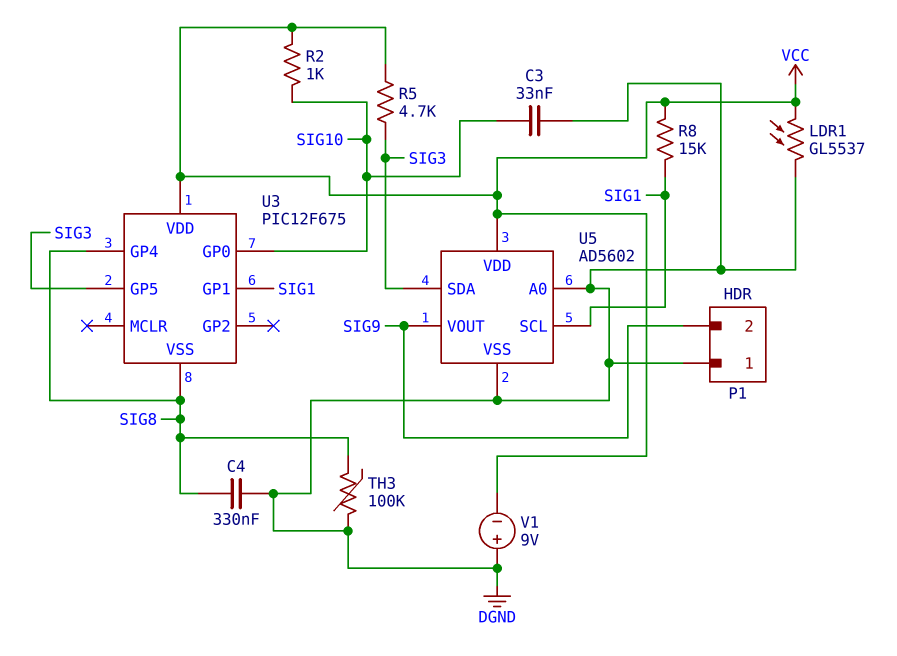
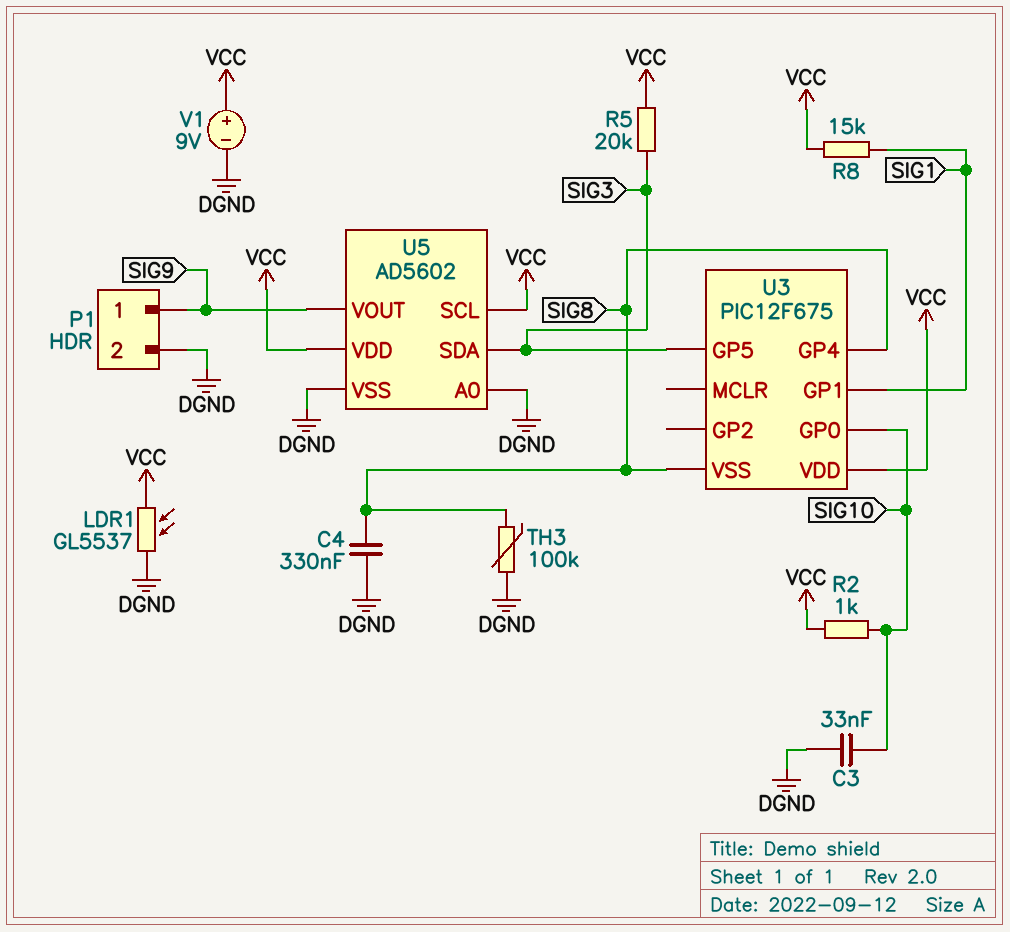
P1 pin 1: DGND -> SIG9
P1 pin 2: SIG9 -> DGND
R5: 4.7k (SIG3, VCC) -> 20k (SIG3, VCC)
U5 pin SCL: SIG1 -> VCC
V1: 9V (plus DGND, minus VCC) -> 9V (plus VCC, minus DGND)

